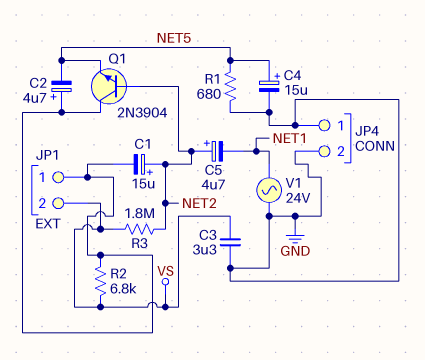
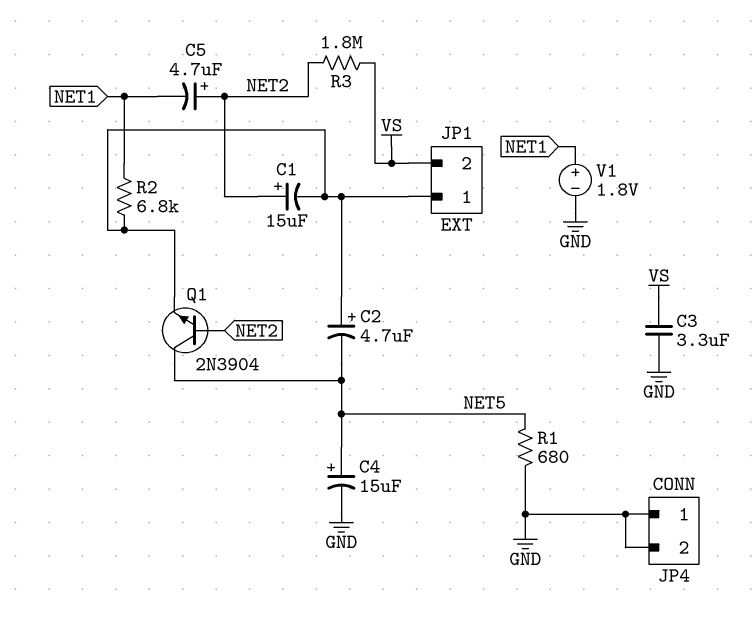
Q1: NPN 2N3904 (B NET2, C JP1/1, E NET5) -> NPN 2N3904 (B NET2, C NET5, E JP1/1)
R2: 6.8k (JP1/1, VS) -> 6.8k (JP1/1, NET1)
V1: AC 24V (GND, NET1) -> 1.8V (plus NET1, minus GND)

